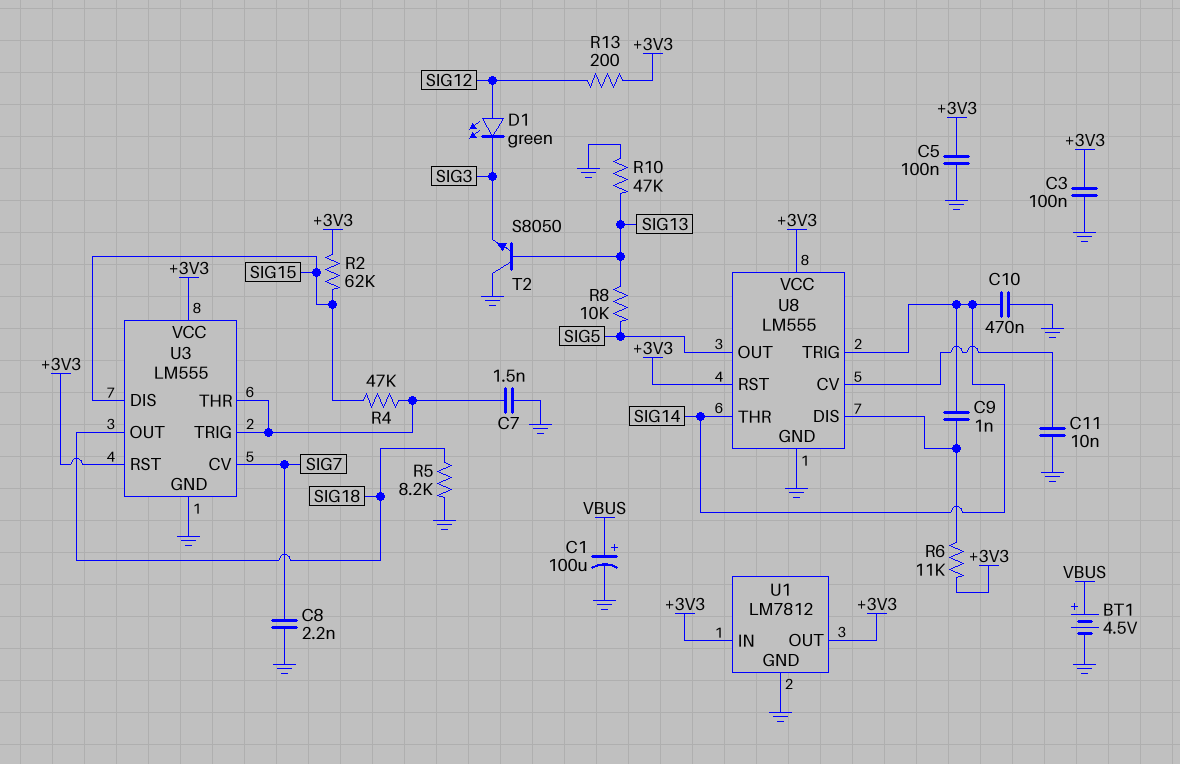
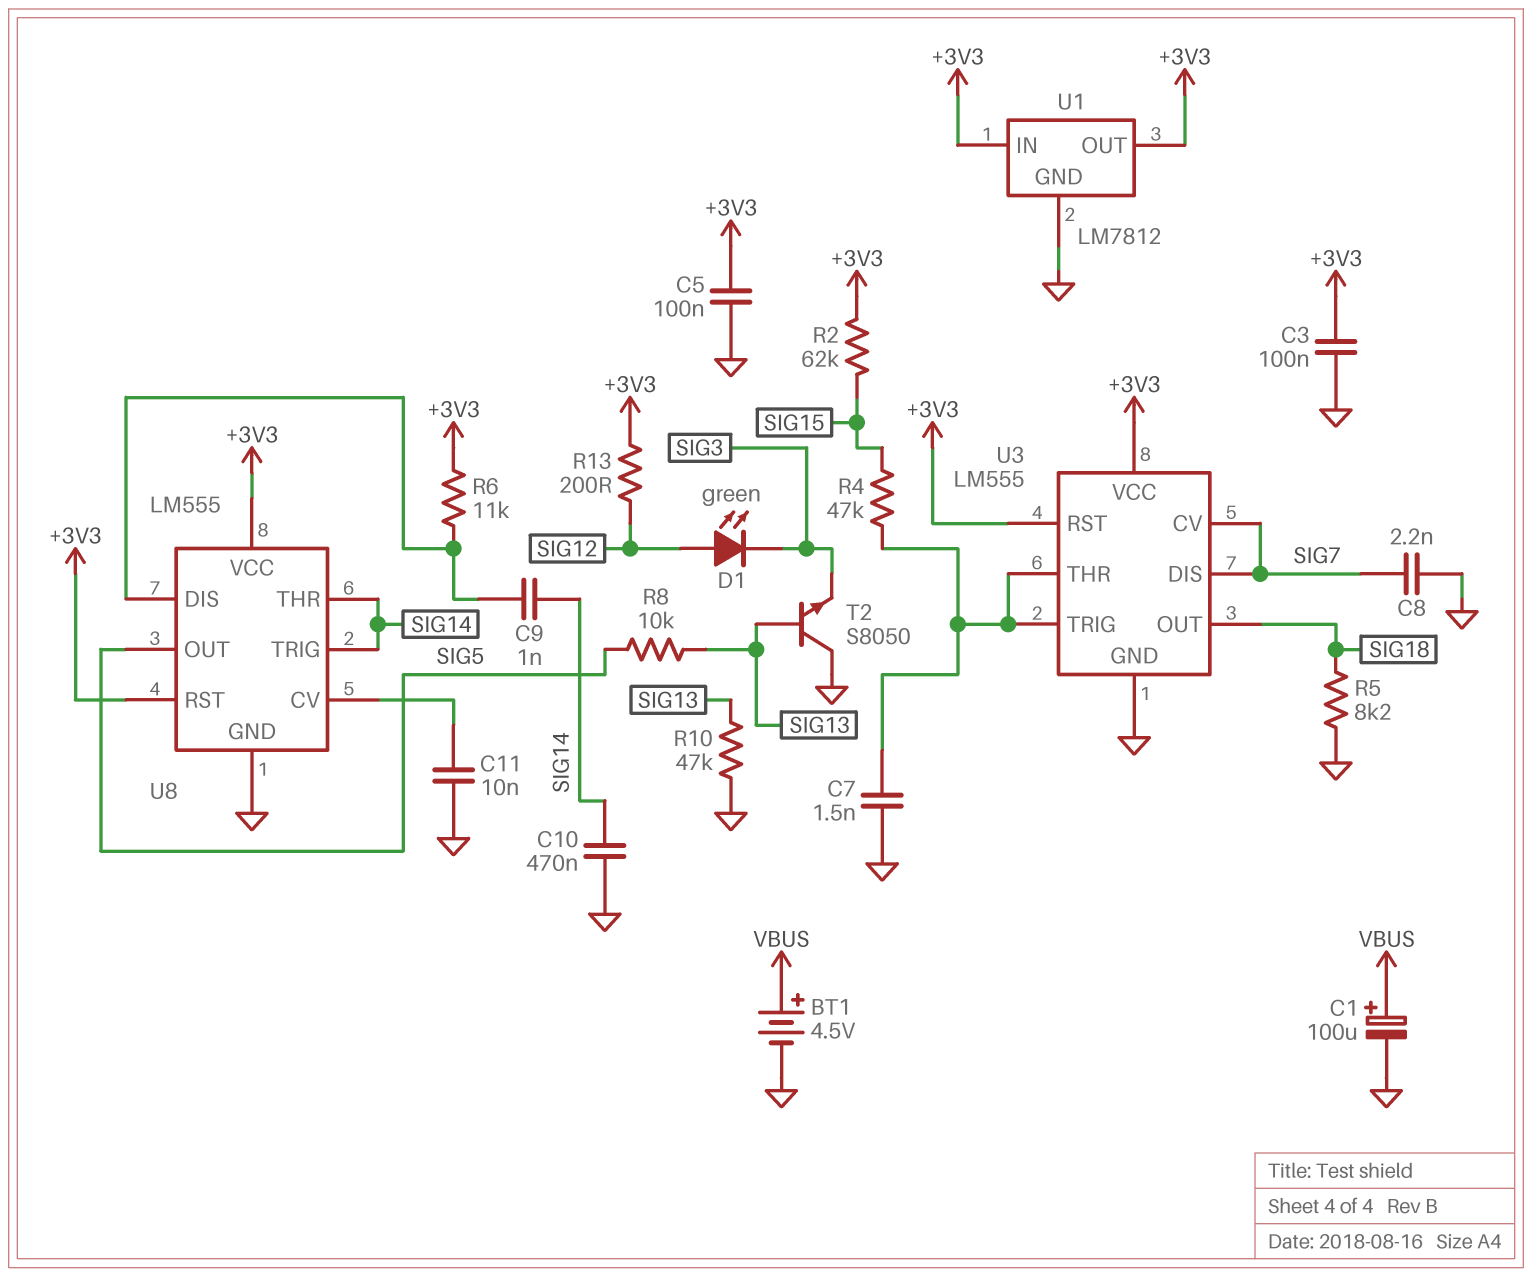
U3 pin DIS: SIG15 -> SIG7

